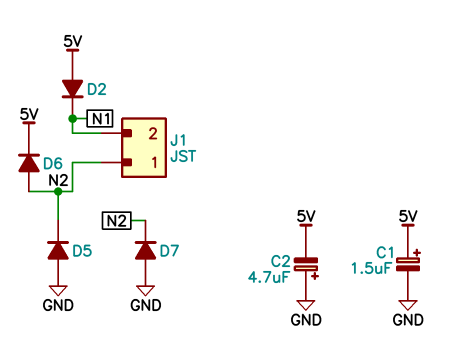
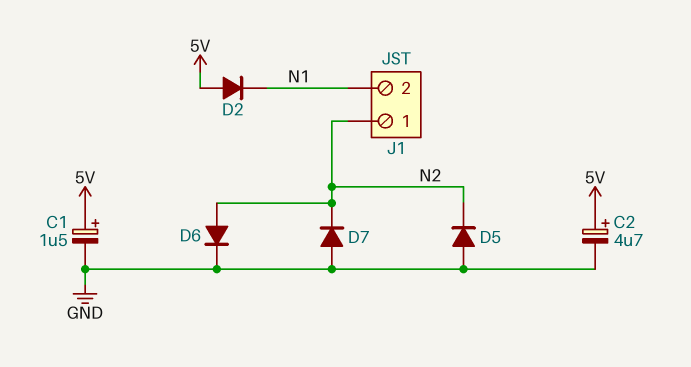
C2: 4.7uF (plus GND, minus 5V) -> 4.7uF (plus 5V, minus GND)
D6: diode (A N2, K 5V) -> diode (A N2, K GND)

